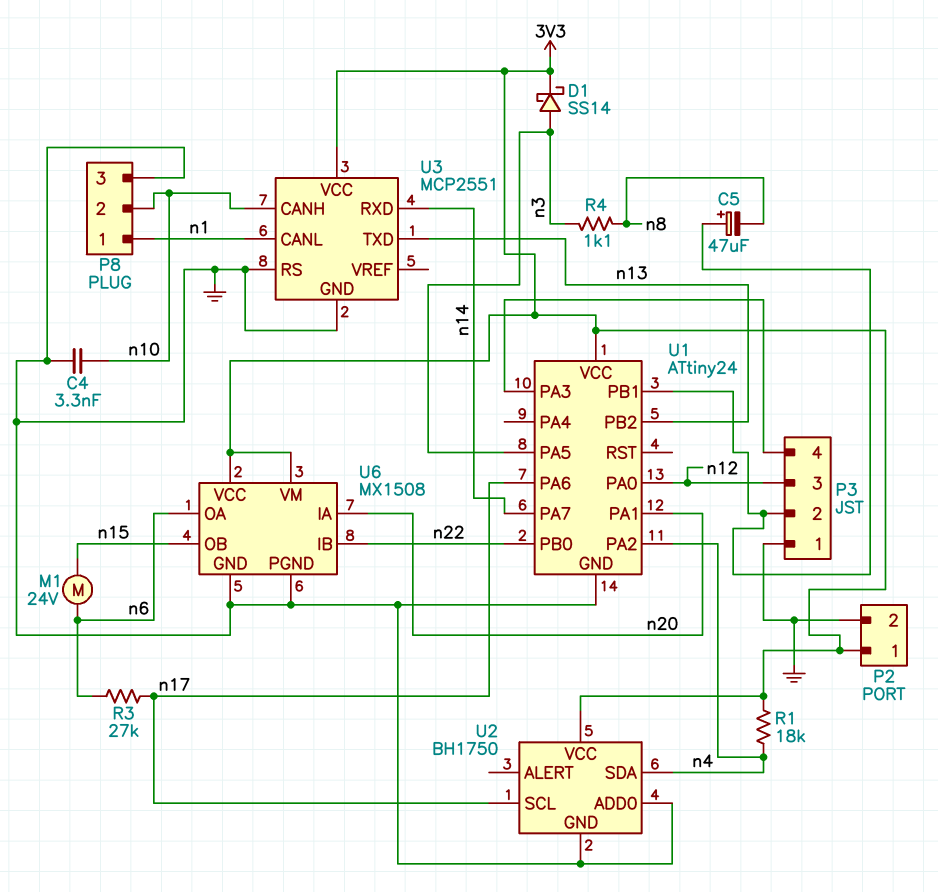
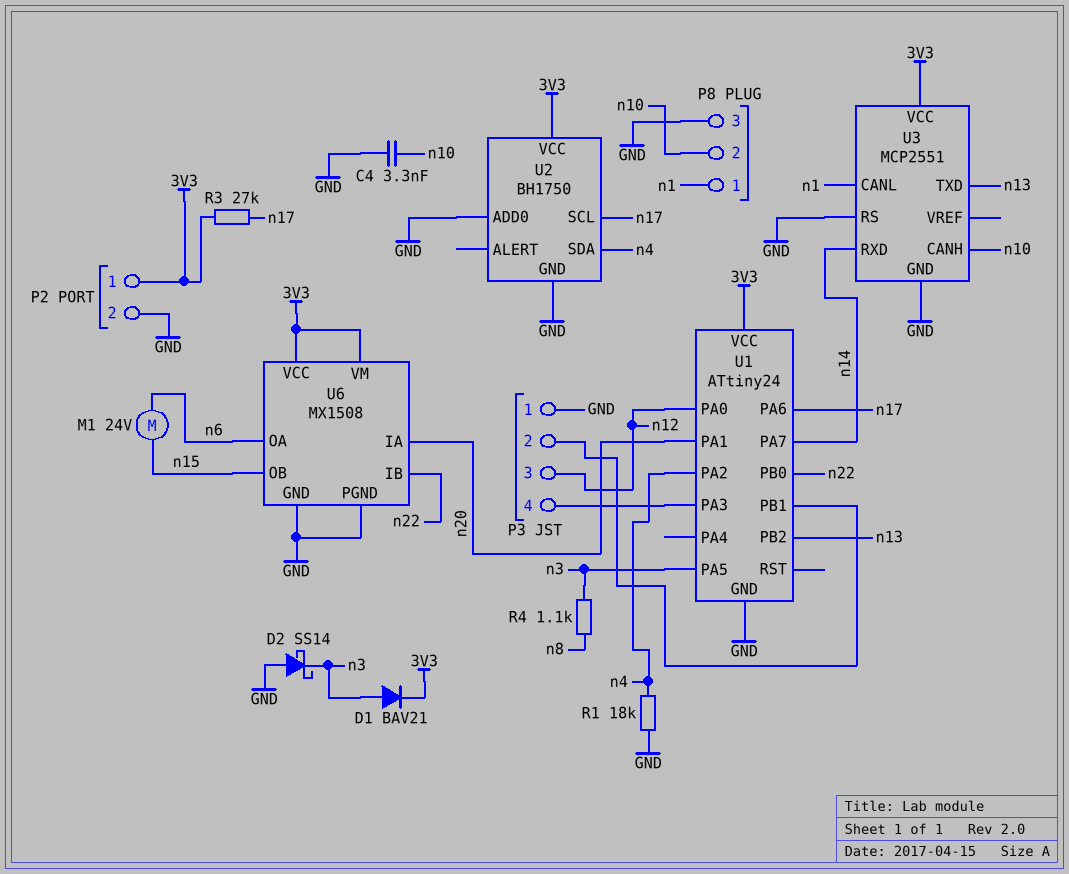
C5: 47uF (plus P3/2, minus n8) -> none
D1: schottky SS14 (A n3, K 3V3) -> diode BAV21 (A n3, K 3V3)
D2: none -> schottky SS14 (A GND, K n3)
R1: 18k (3V3, n4) -> 18k (GND, n4)
R3: 27k (n6, n17) -> 27k (3V3, n17)

